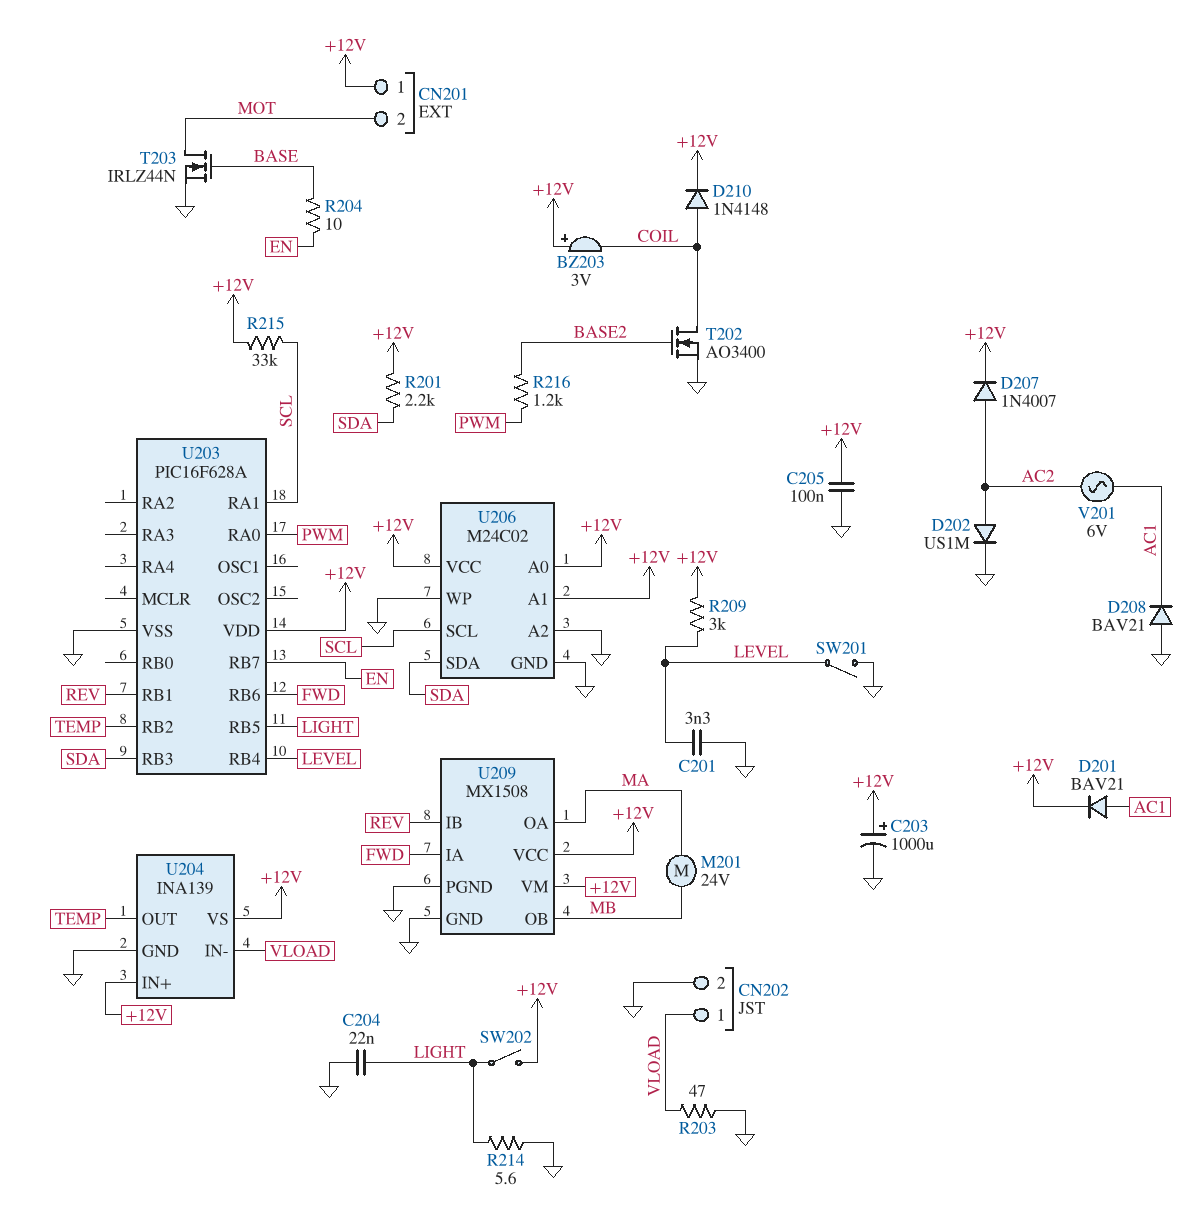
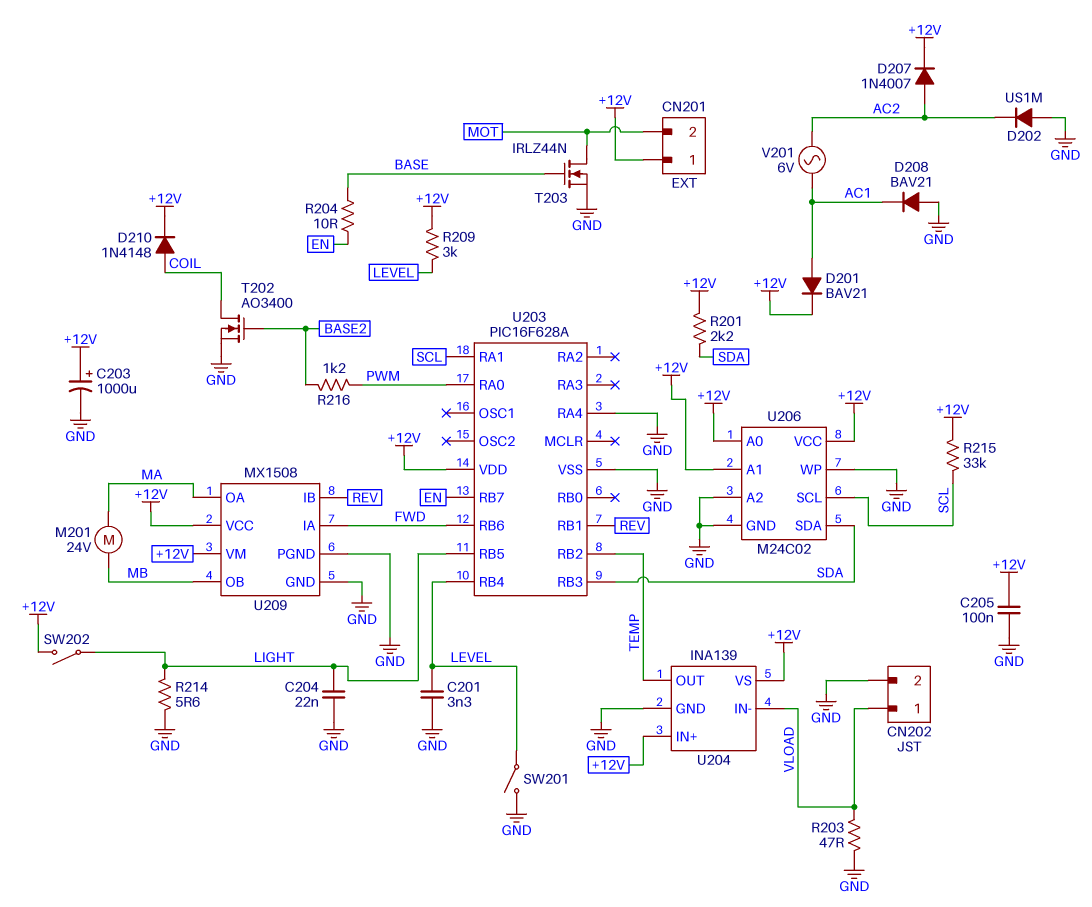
BZ203: buzzer 3V (plus +12V, minus COIL) -> none
D202: diode US1M (A AC2, K GND) -> diode US1M (A GND, K AC2)
U203 pin RA4: none -> GND

